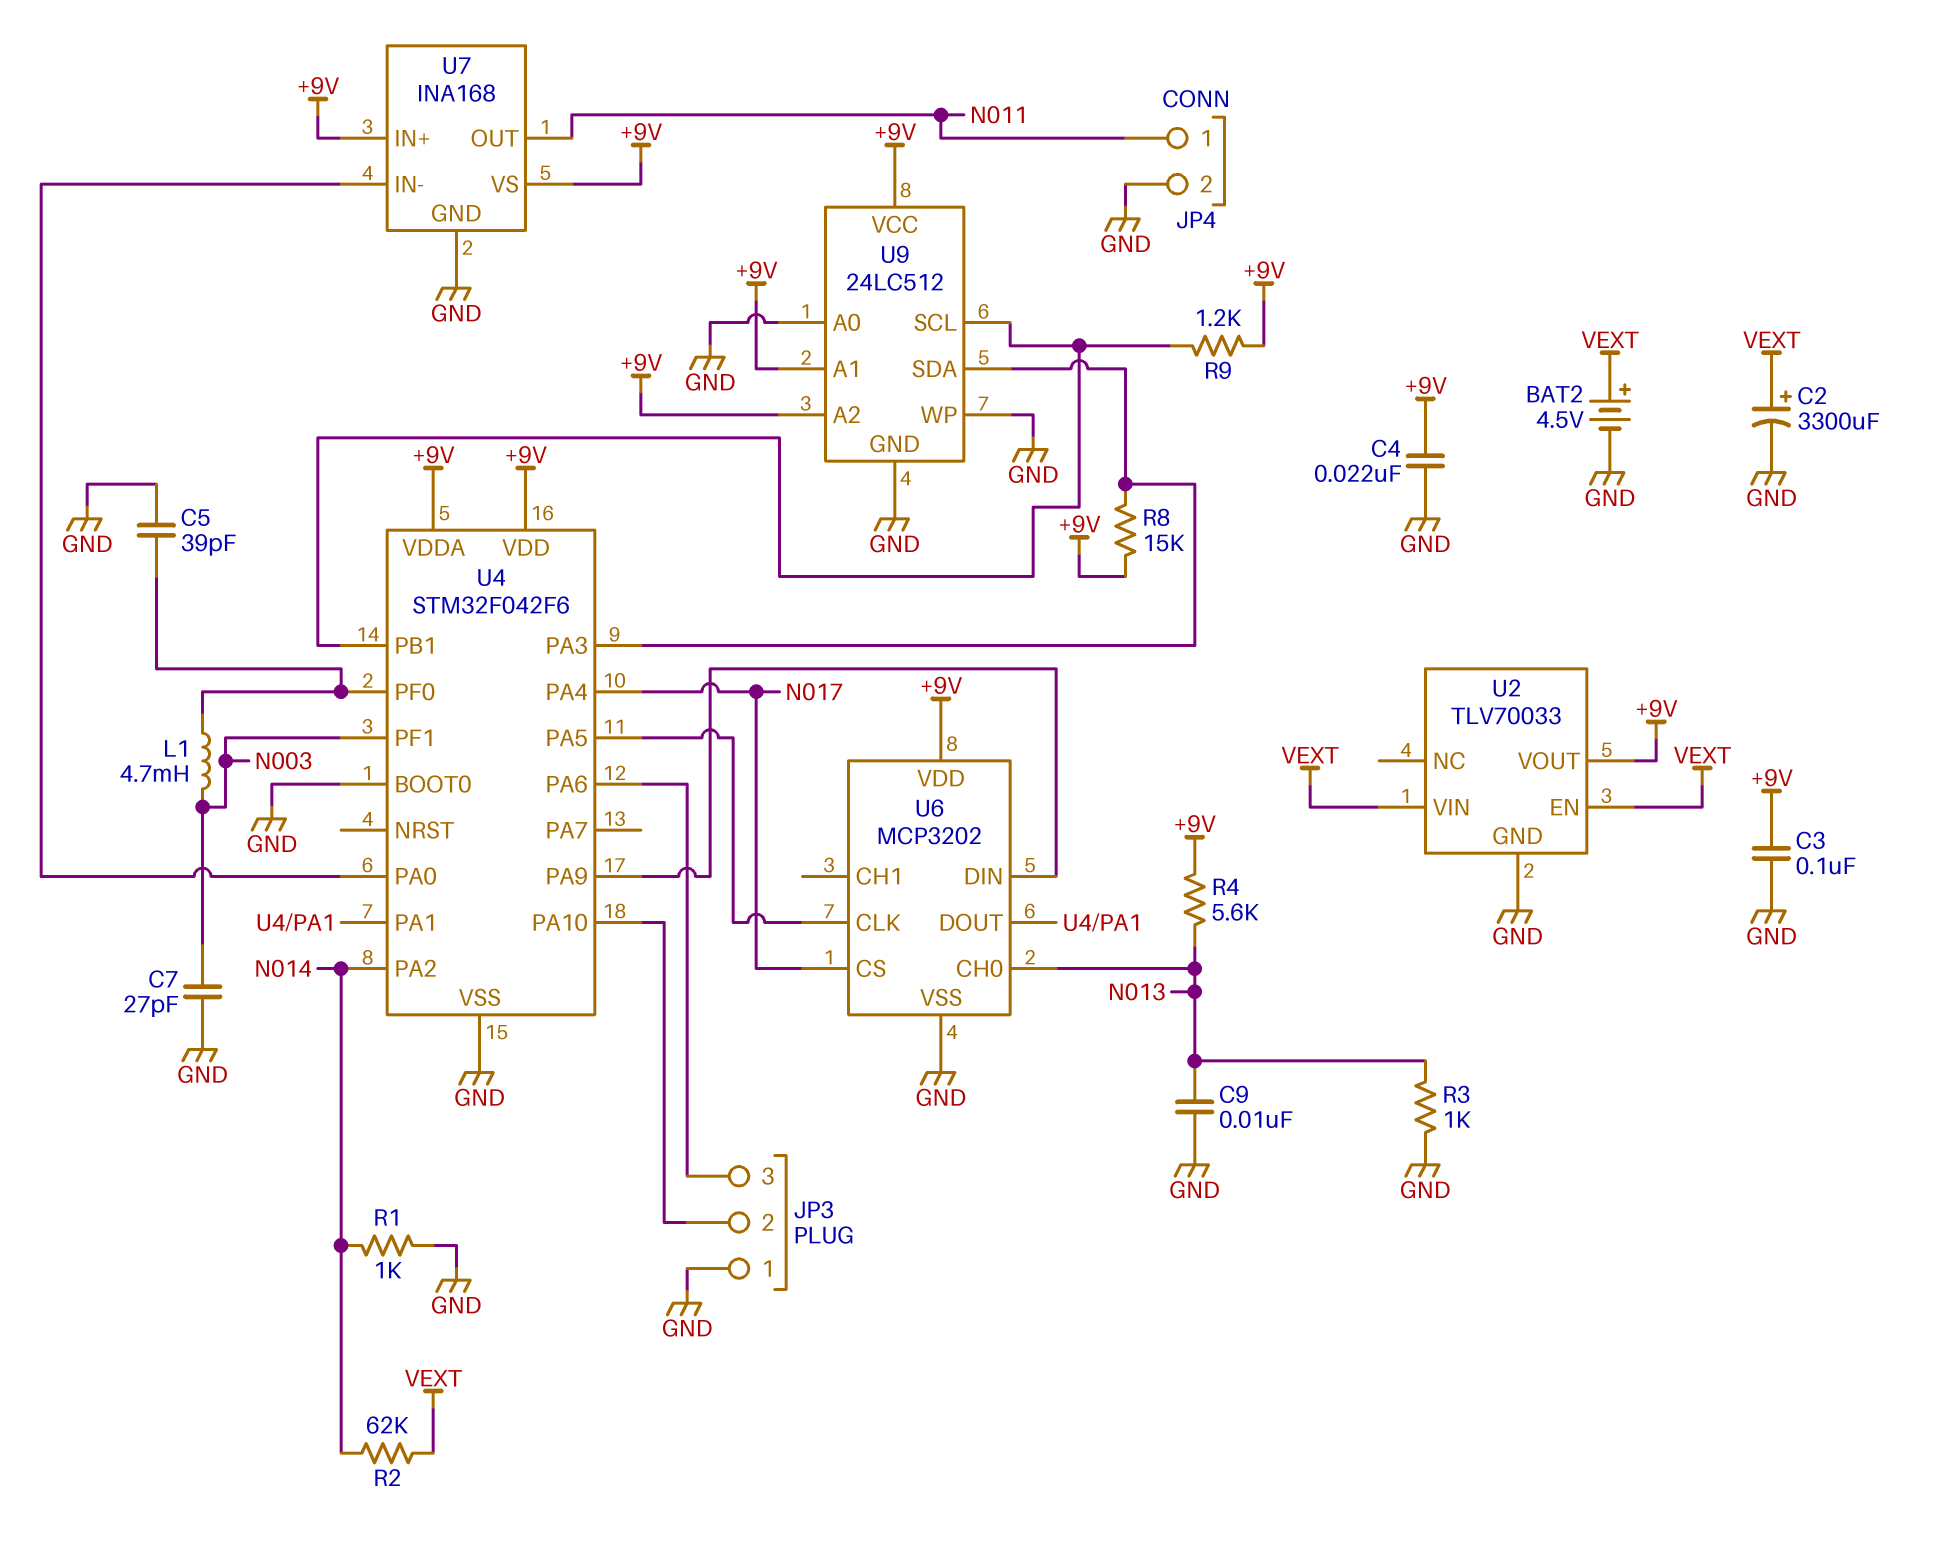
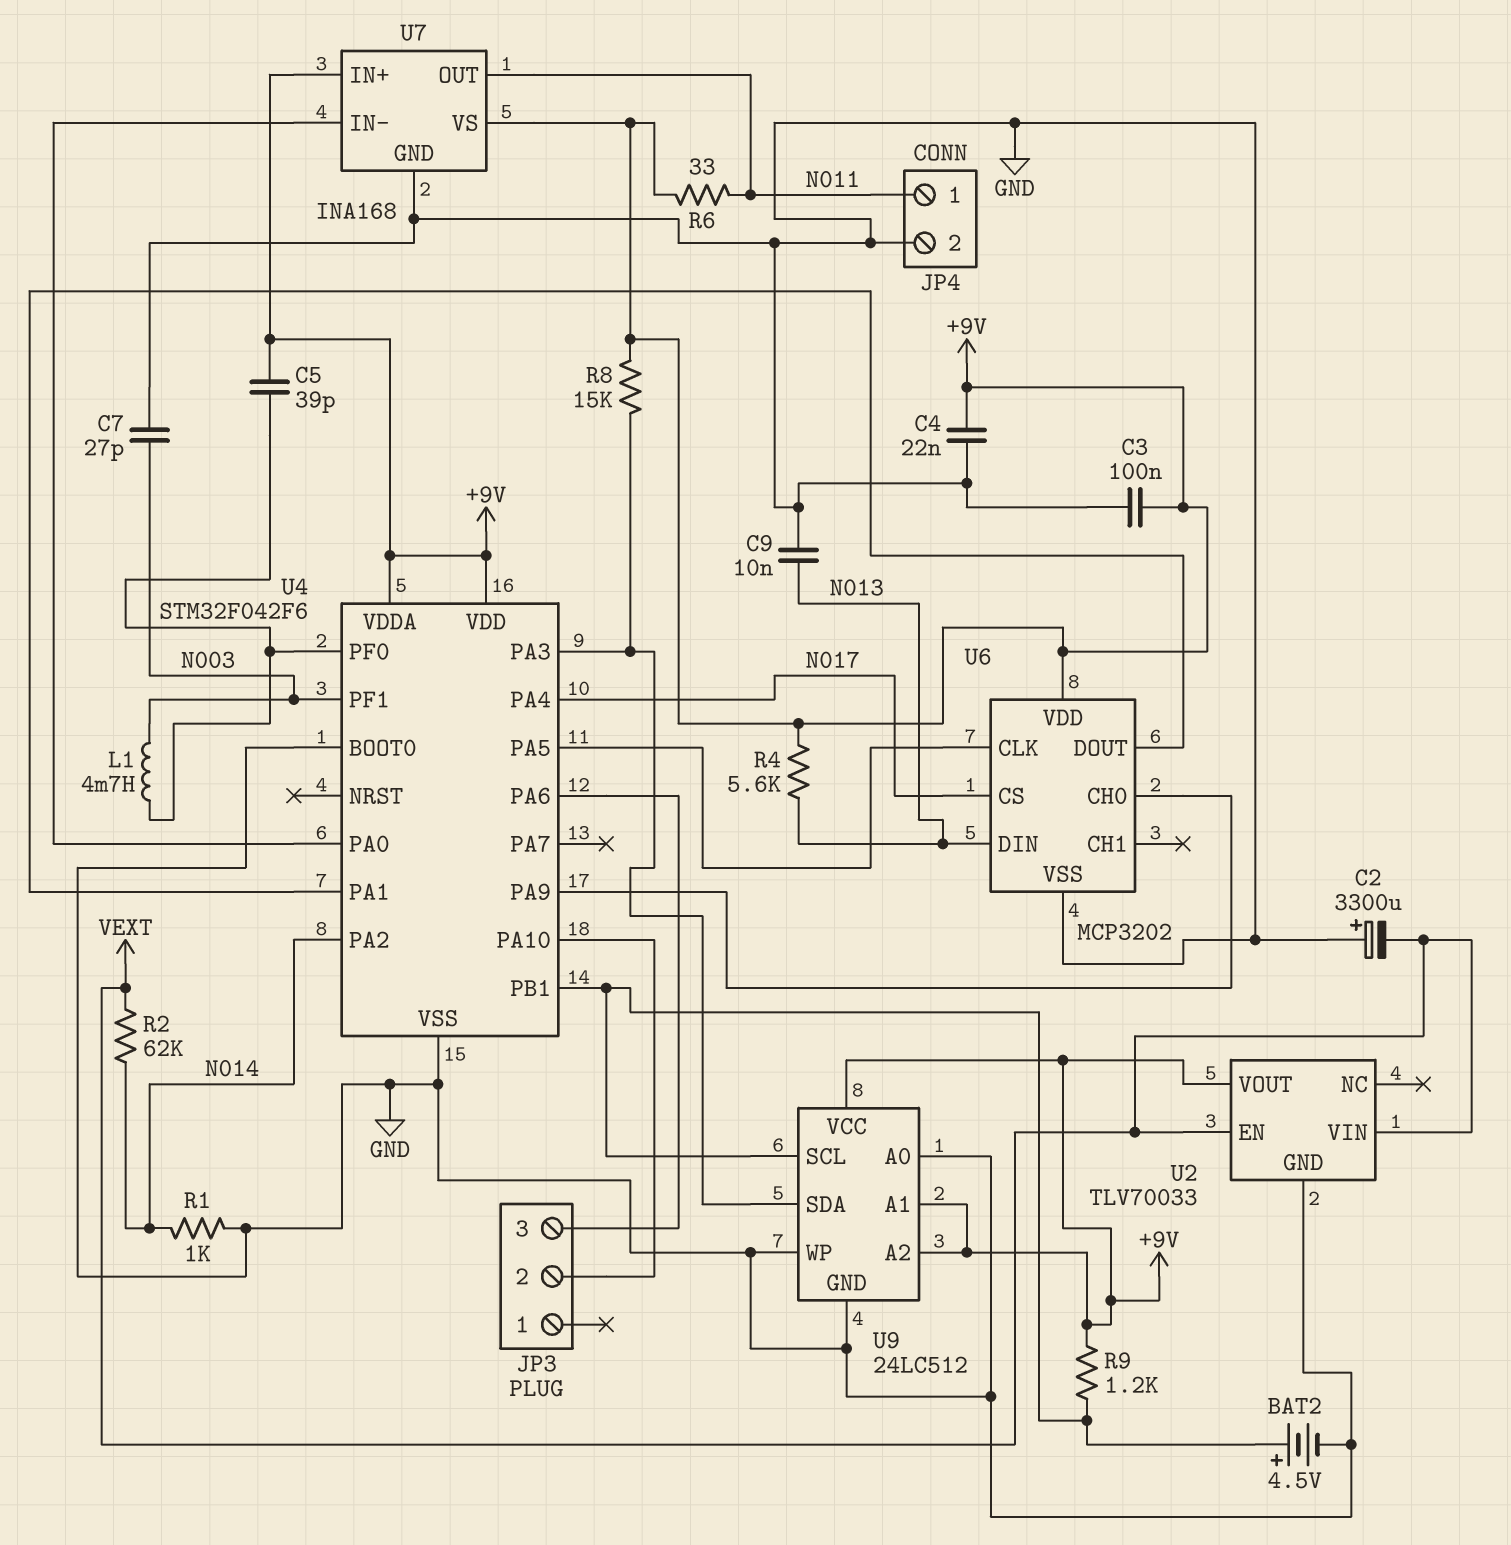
BAT2: 4.5V (plus VEXT, minus GND) -> 4.5V (plus U4/PB1, minus GND)
C2: 3300uF (plus VEXT, minus GND) -> 3300uF (plus GND, minus VEXT)
C5: 39pF (GND, U4/PF0) -> 39pF (+9V, U4/PF0)
JP3 pin 1: GND -> none
R3: 1k (GND, N013) -> none
R6: none -> 33 (+9V, N011)
U6 pin CH0: N013 -> U4/PA9
U6 pin DIN: U4/PA9 -> N013

